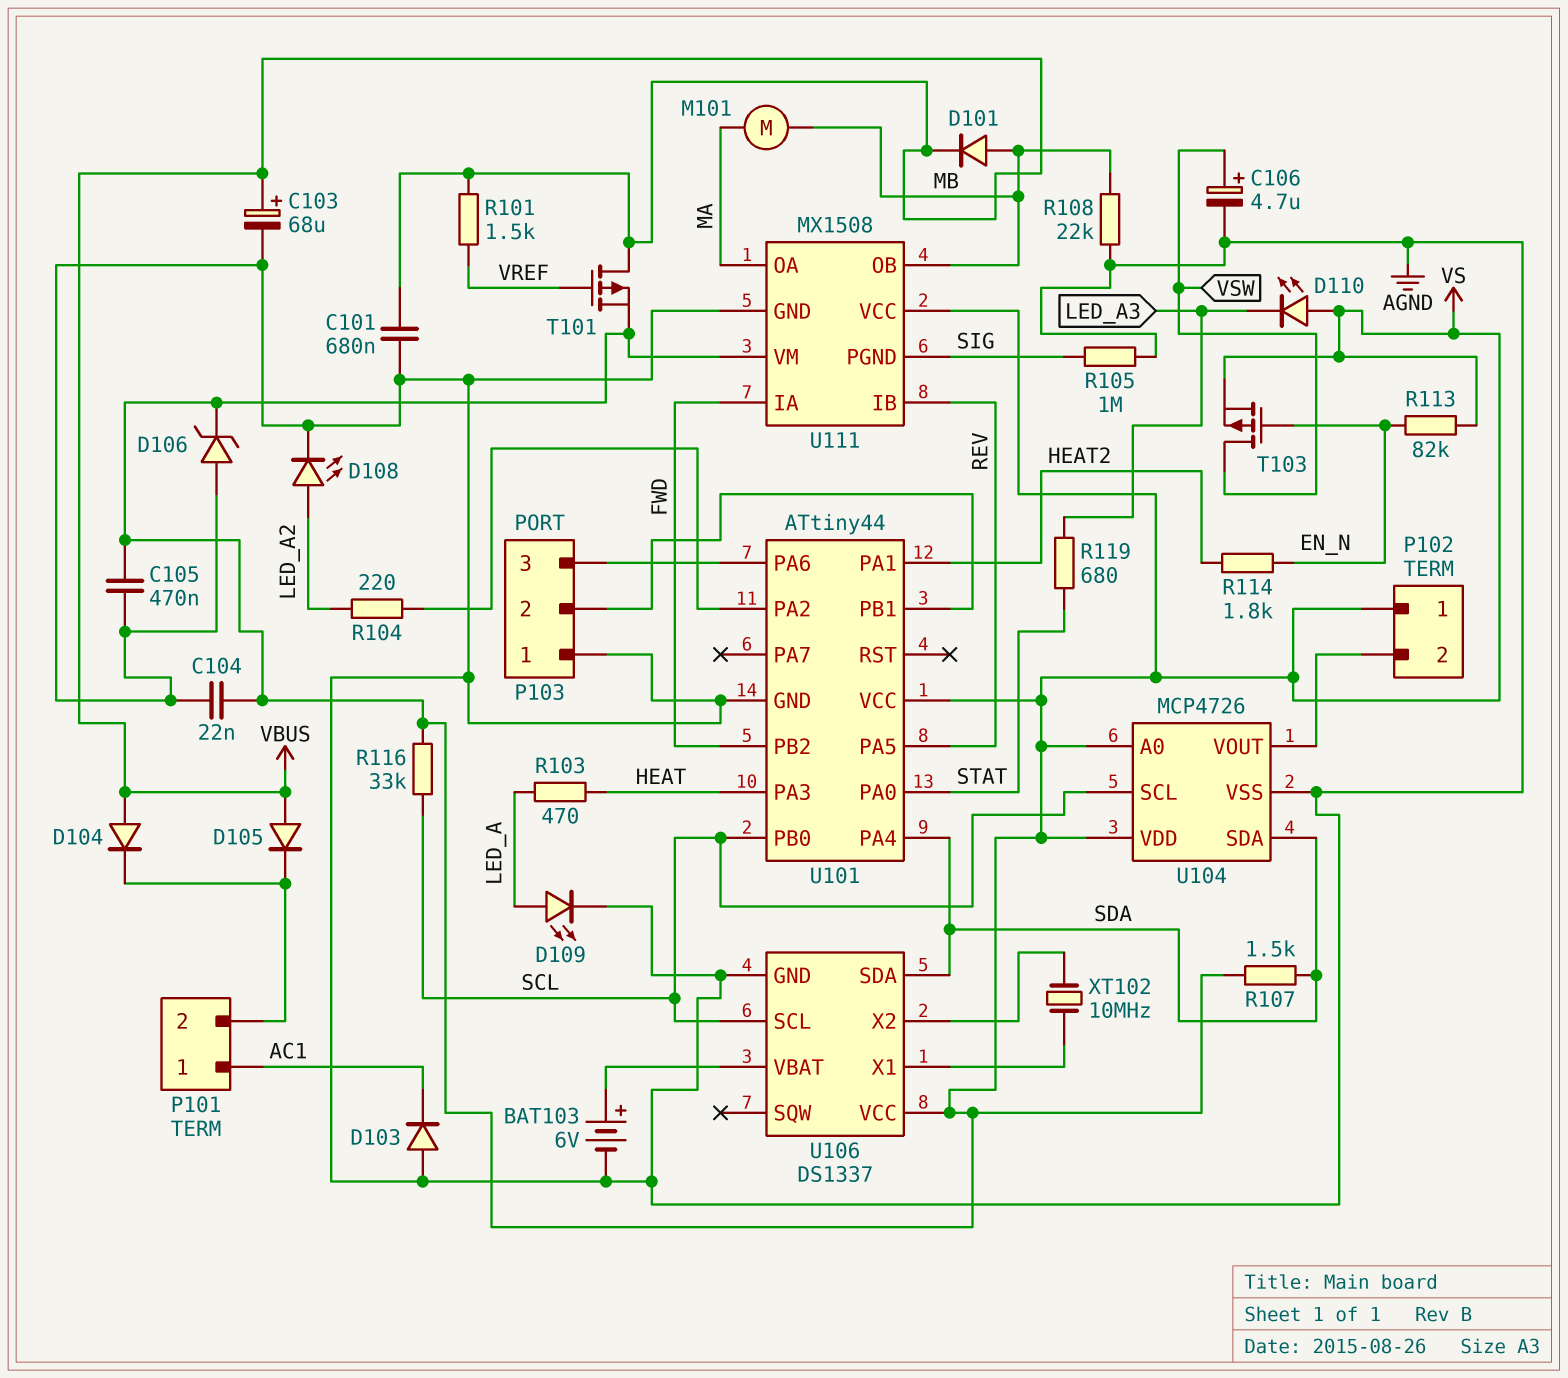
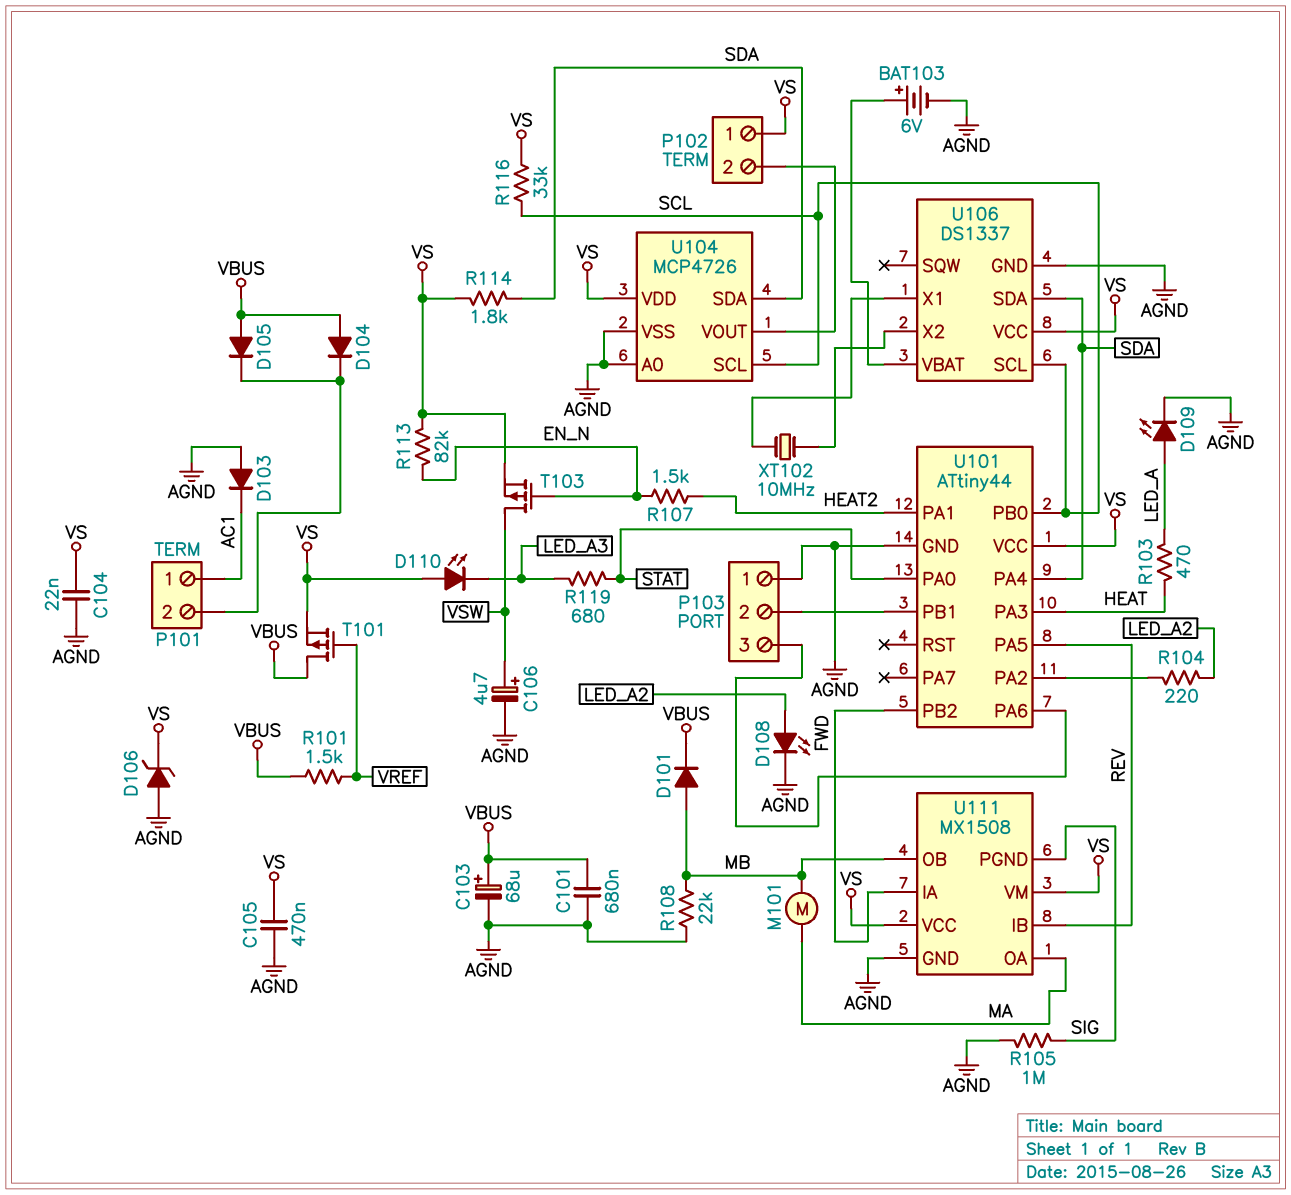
R107: 1.5k (SDA, VS) -> 1.5k (EN_N, HEAT2)
R114: 1.8k (EN_N, HEAT2) -> 1.8k (SDA, VS)
U104 pin A0: VS -> AGND

